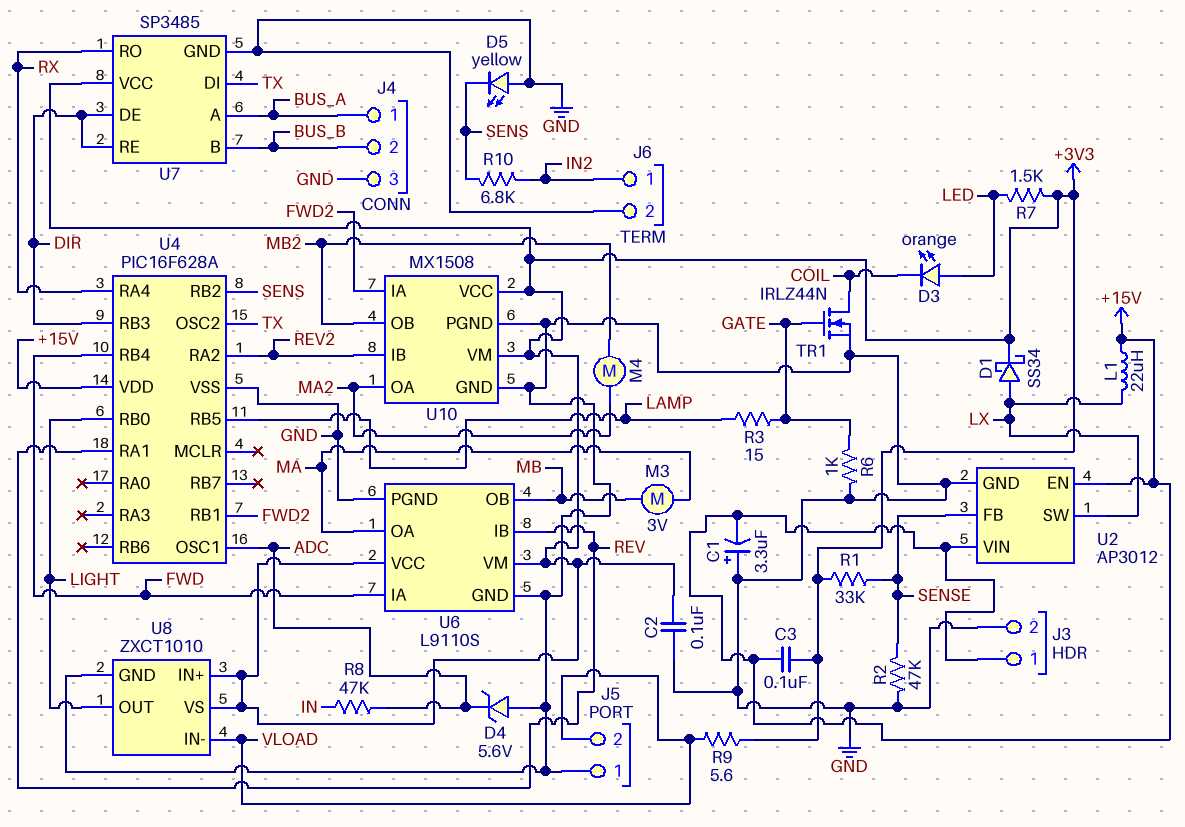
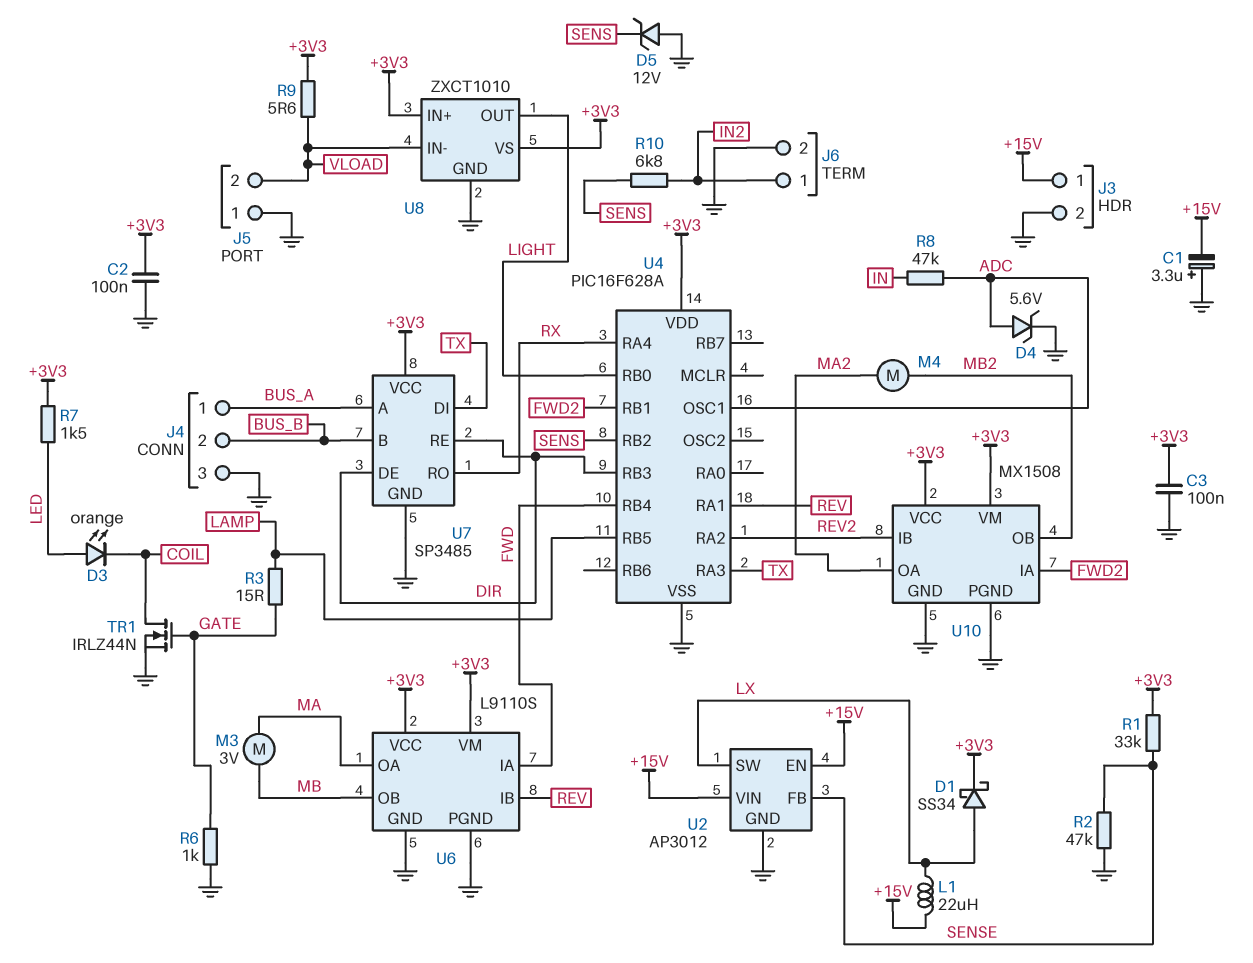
C3: 100nF (+3V3, +15V) -> 100nF (+3V3, GND)
D4: zener 5.6V (A GND, K ADC) -> zener 5.6V (A ADC, K GND)
D5: LED yellow (A GND, K SENS) -> zener 12V (A GND, K SENS)
U4 pin OSC2: TX -> none
U4 pin RA3: none -> TX
U4 pin VDD: +15V -> +3V3

